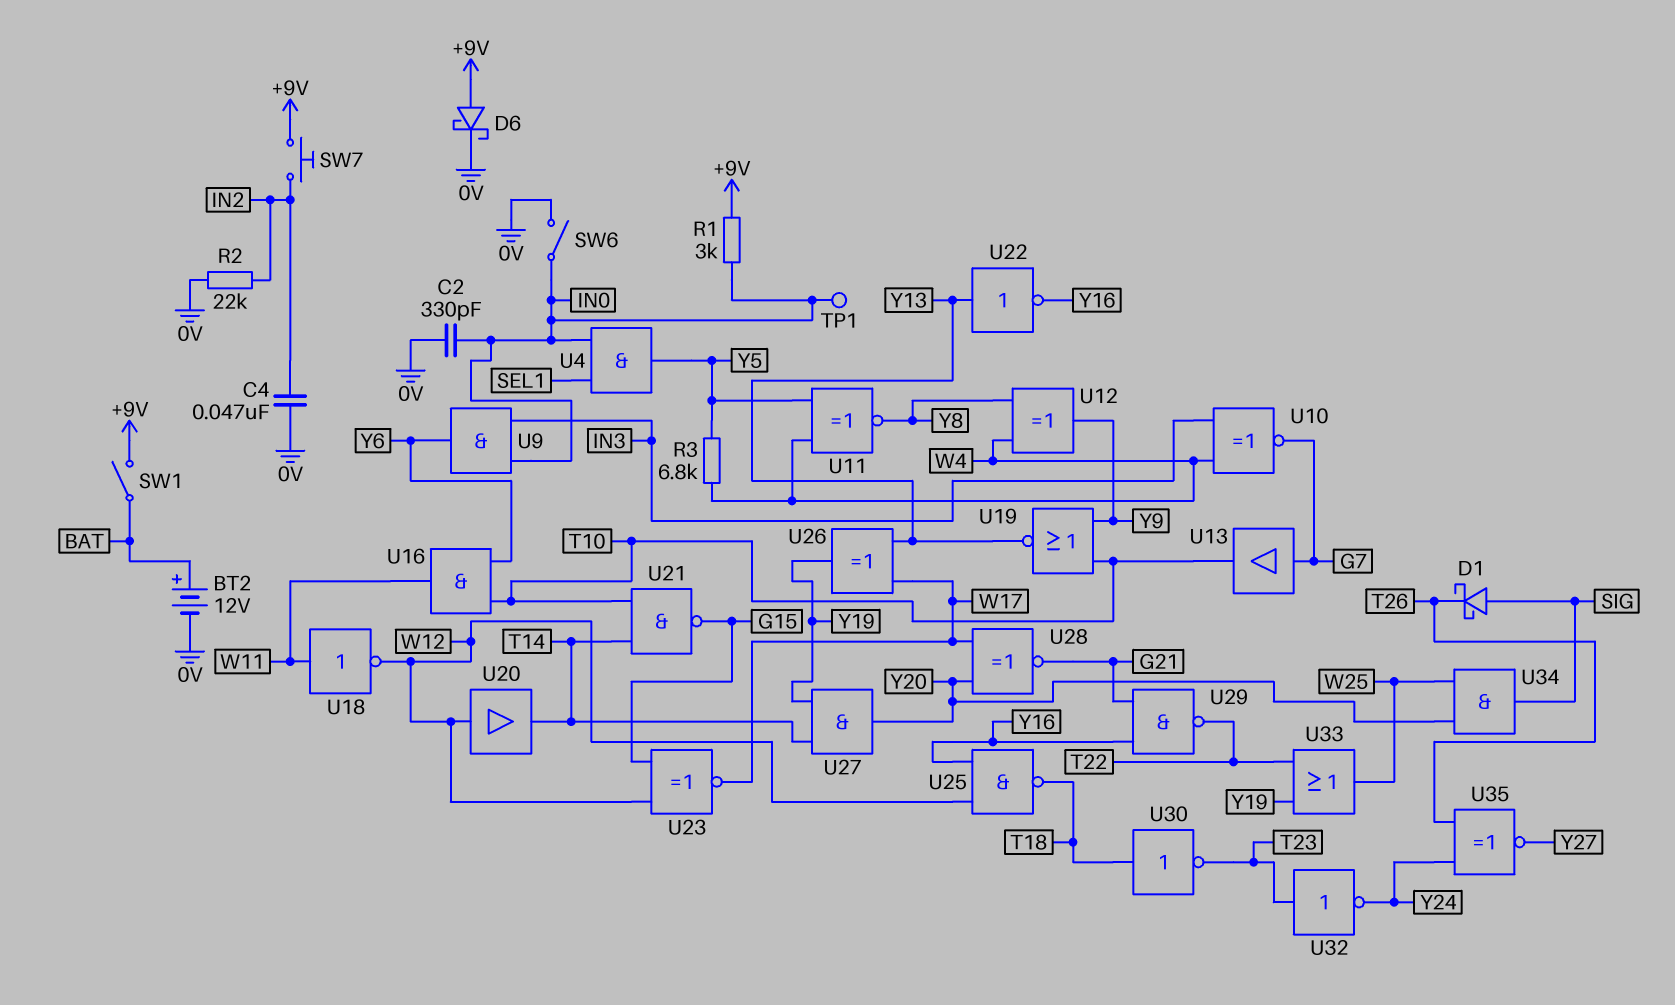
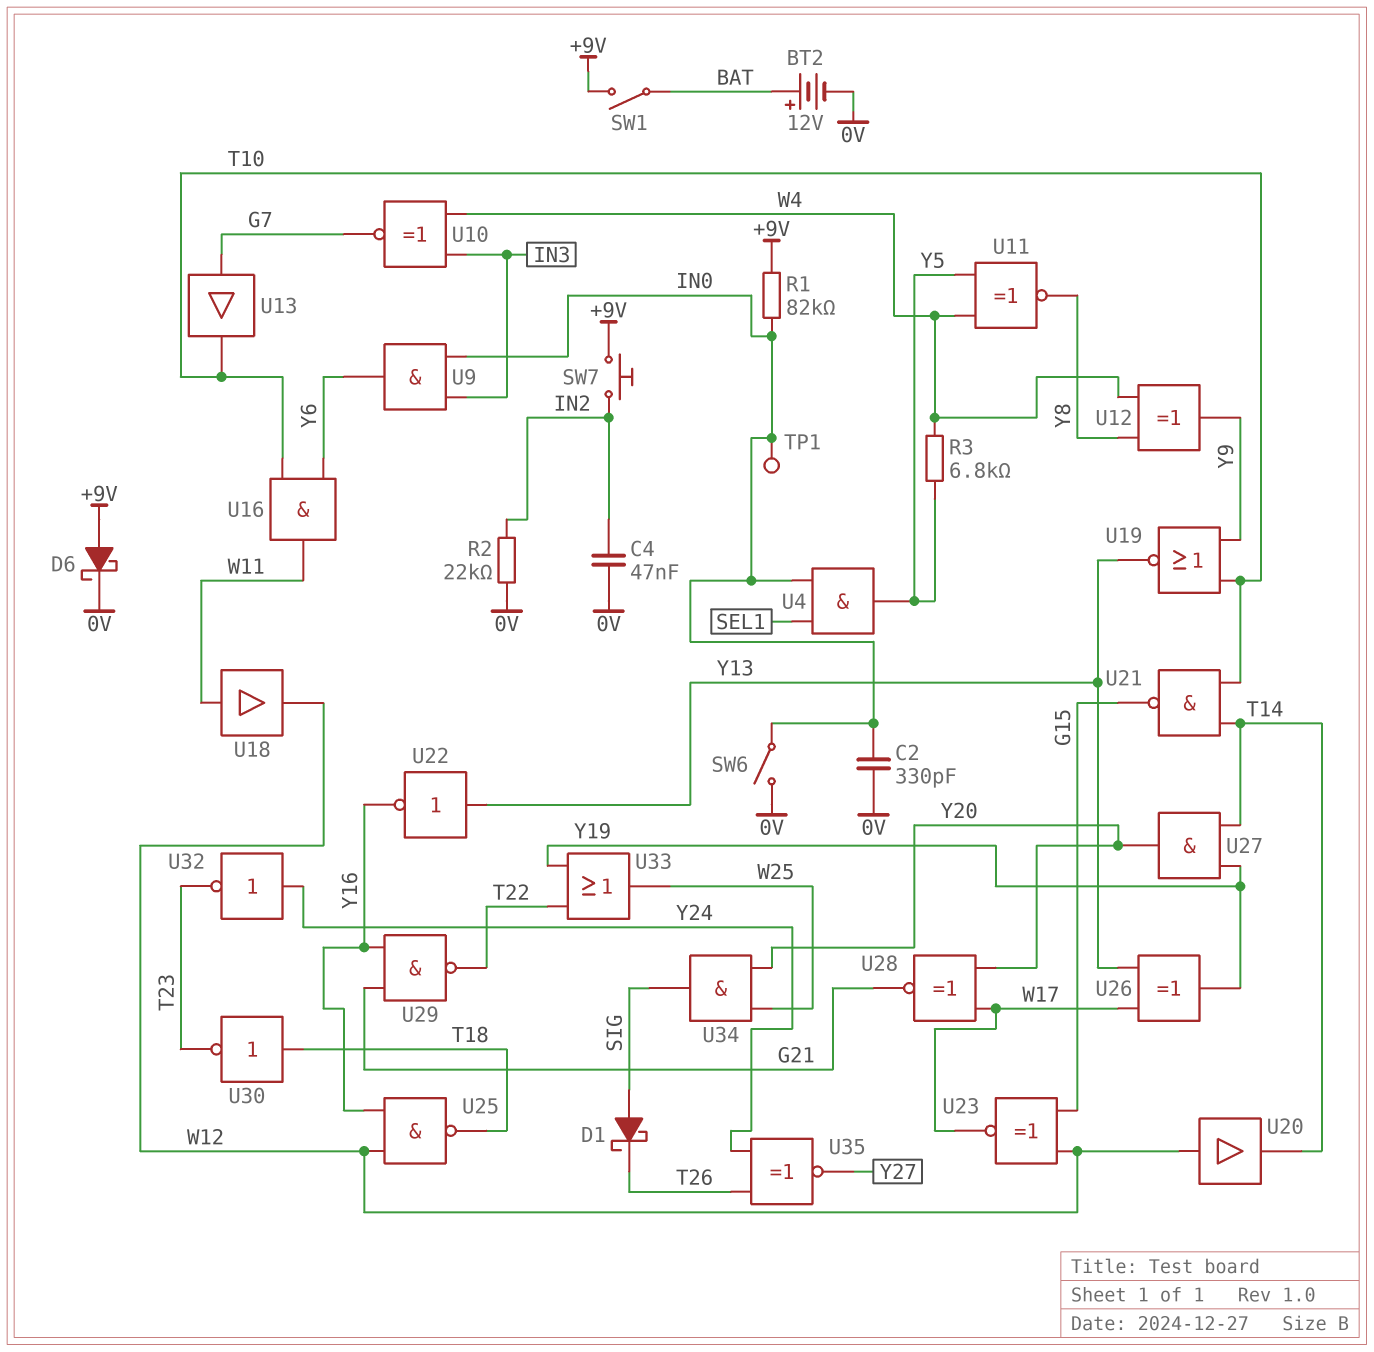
R1: 3k (+9V, IN0) -> 82k (+9V, IN0)
U18: NOT (in W11, out W12) -> buffer (in W11, out W12)
U32: NOT (in T23, out Y24) -> NOT (in Y24, out T23)

